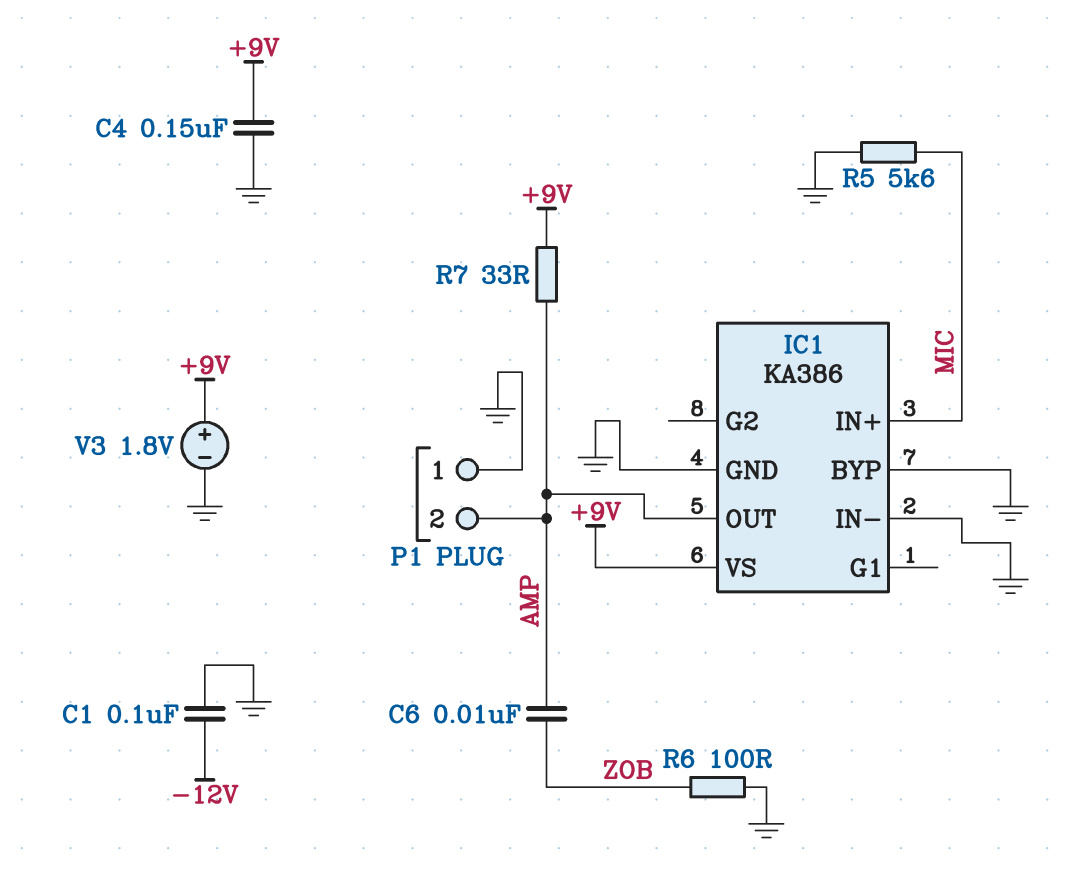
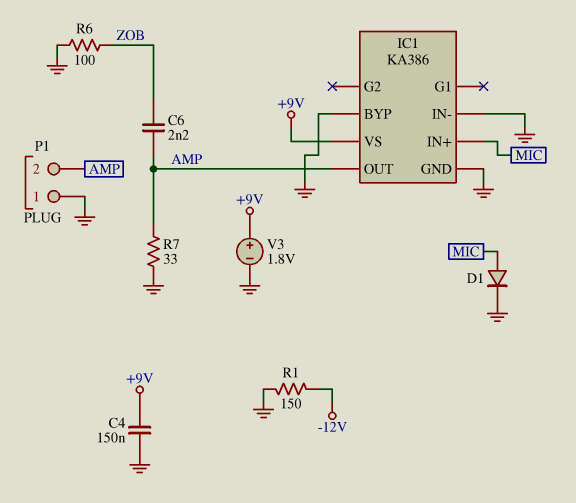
C1: 100nF (-12V, GND) -> none
C6: 10nF (AMP, ZOB) -> 2.2nF (AMP, ZOB)
D1: none -> diode (A MIC, K GND)
R1: none -> 150 (-12V, GND)
R5: 5.6k (GND, MIC) -> none
R7: 33 (+9V, AMP) -> 33 (AMP, GND)

